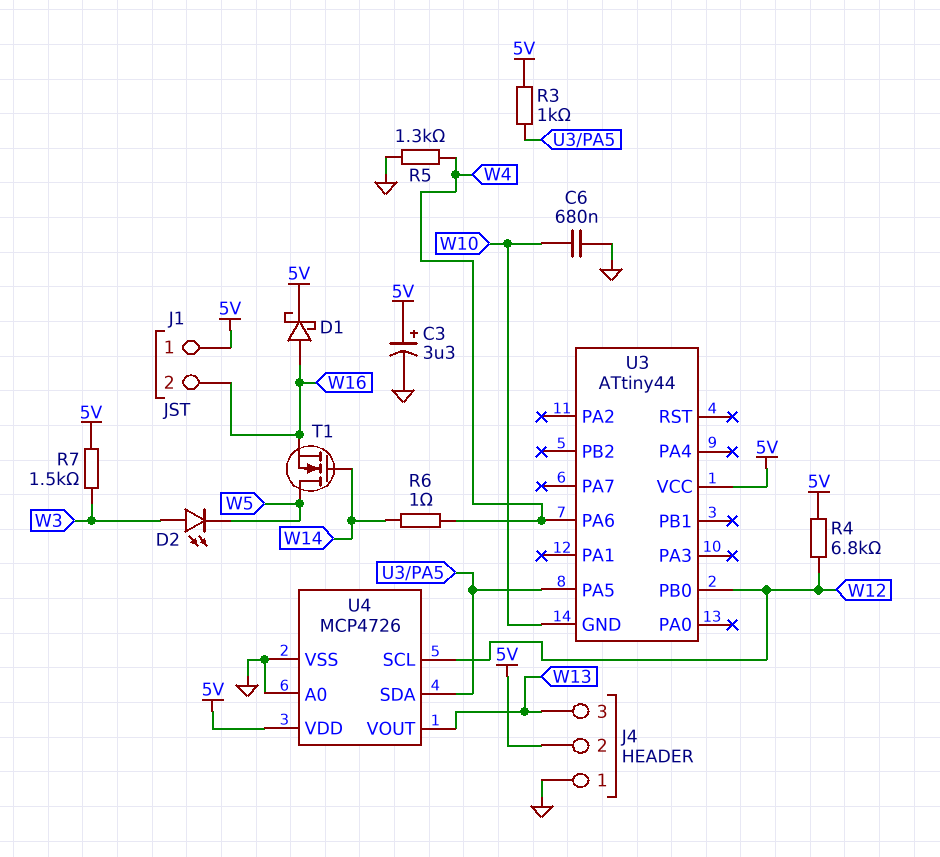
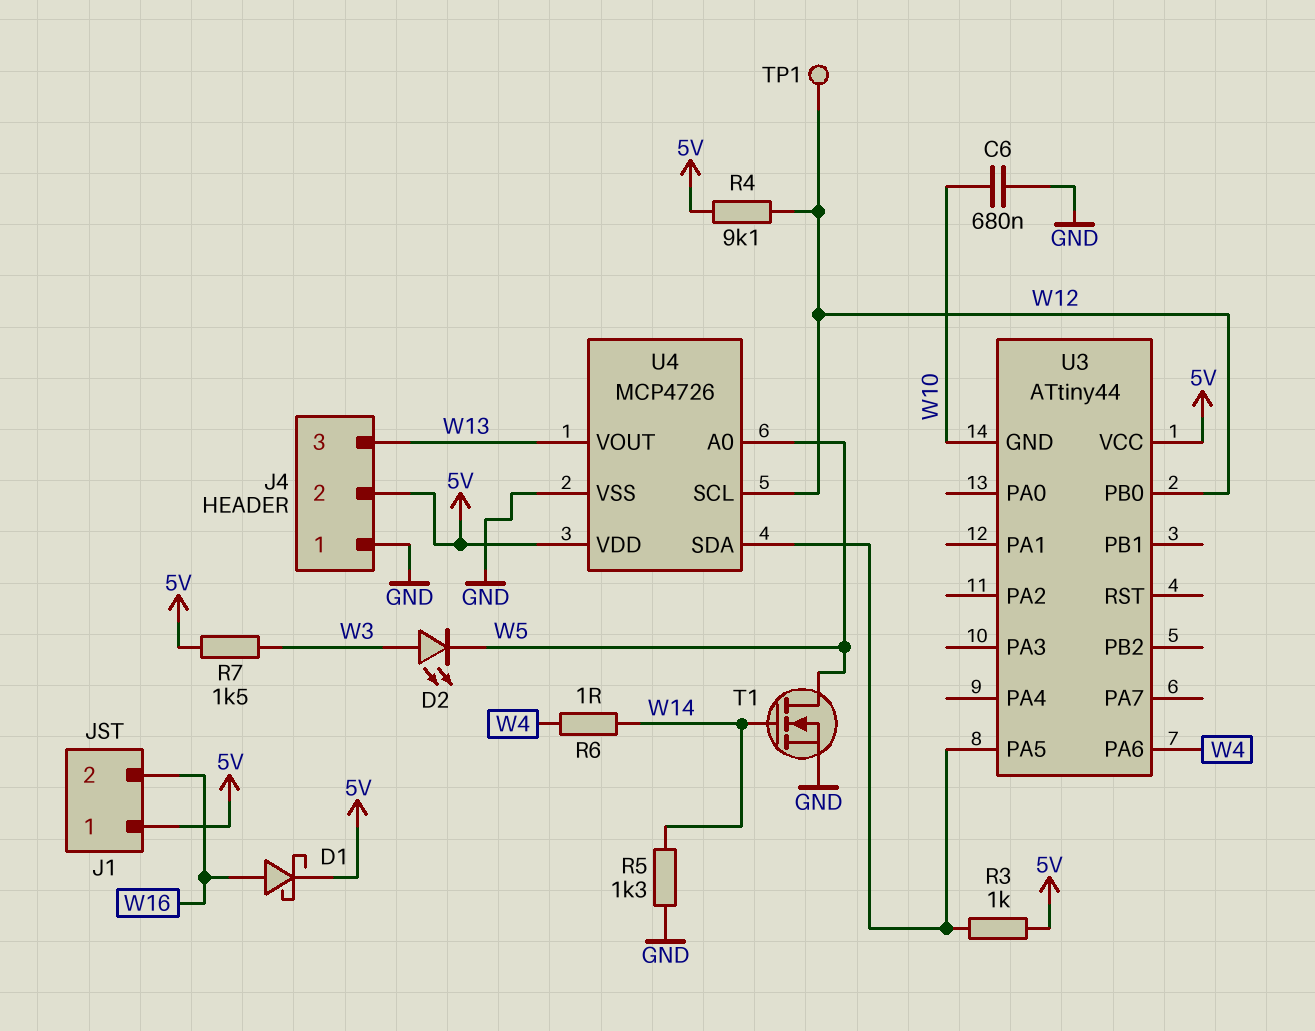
C3: 3.3uF (plus 5V, minus GND) -> none
R4: 6.8k (5V, W12) -> 9.1k (5V, W12)
R5: 1.3k (GND, W4) -> 1.3k (GND, W14)
T1: NMOS (G W14, D W5, S W16) -> NMOS (G W14, D W5, S GND)
TP1: none -> test point (W12)
U4 pin A0: GND -> W5

